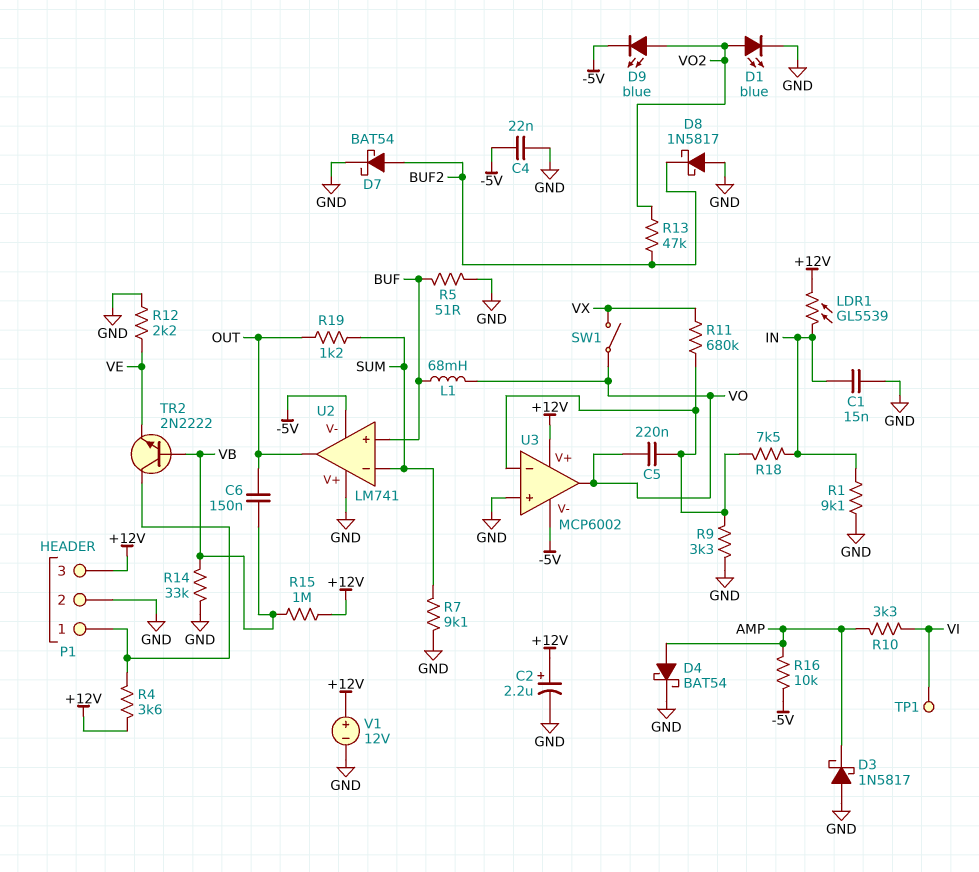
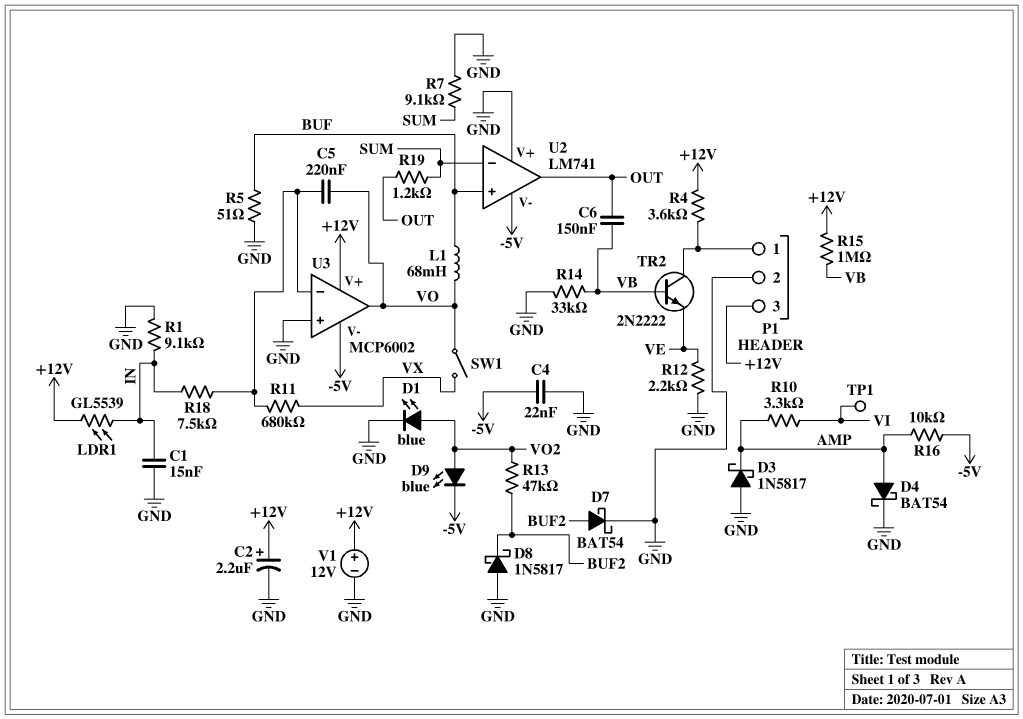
R9: 3.3k (GND, U3/in-) -> none

